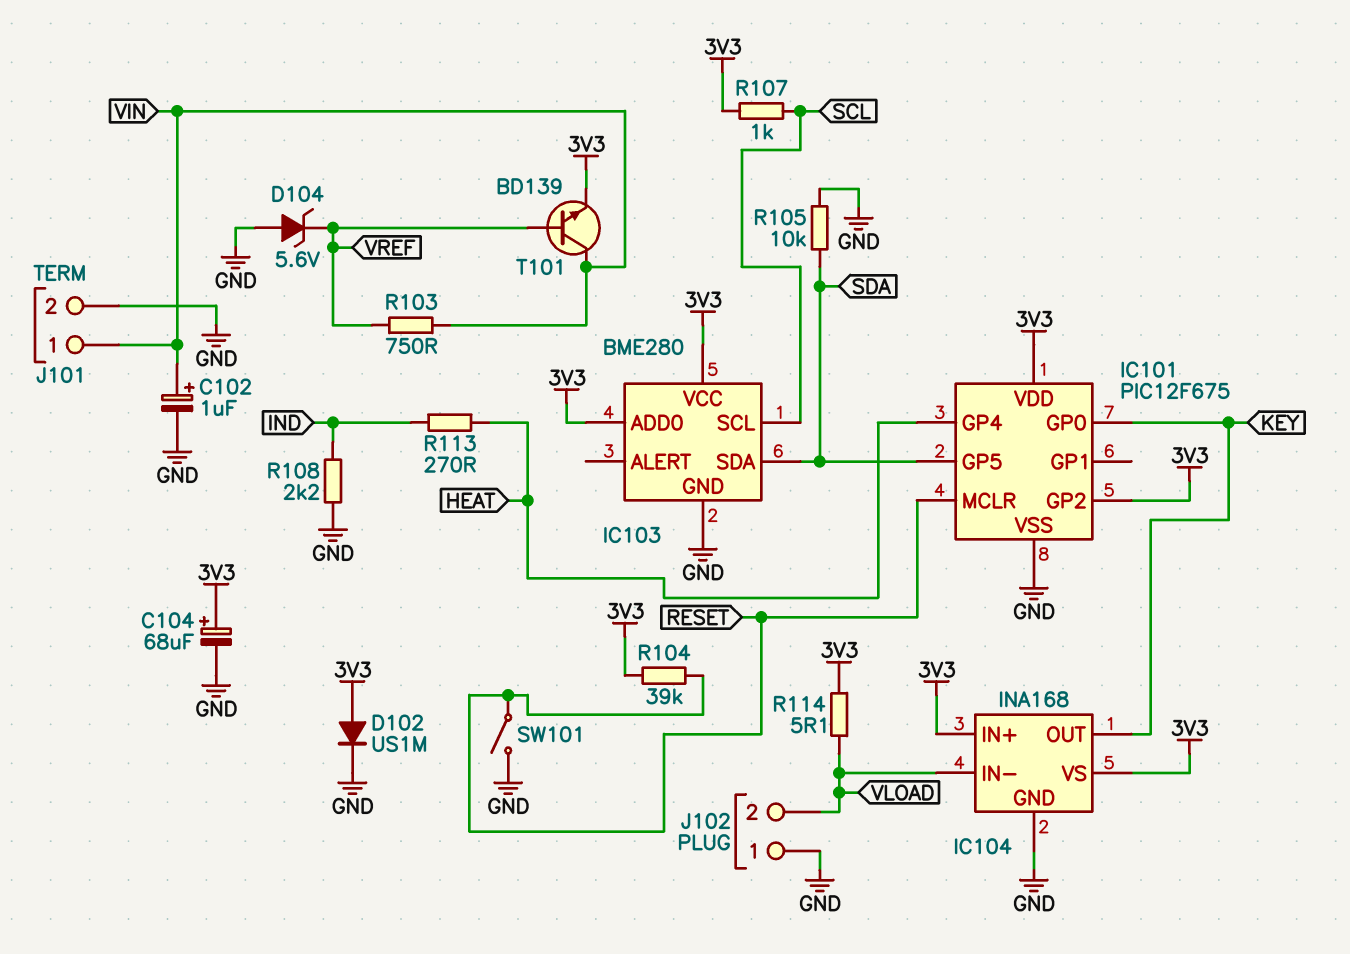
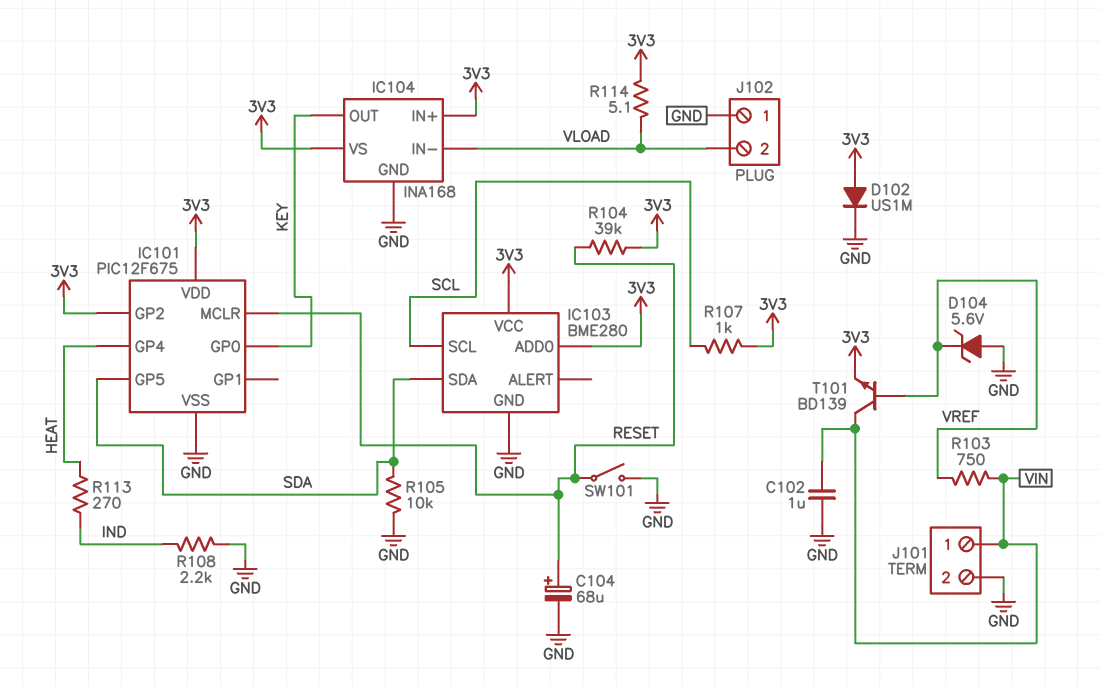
C102: 1uF (plus VIN, minus GND) -> 1uF (GND, VIN)
C104: 68uF (plus 3V3, minus GND) -> 68uF (plus RESET, minus GND)

